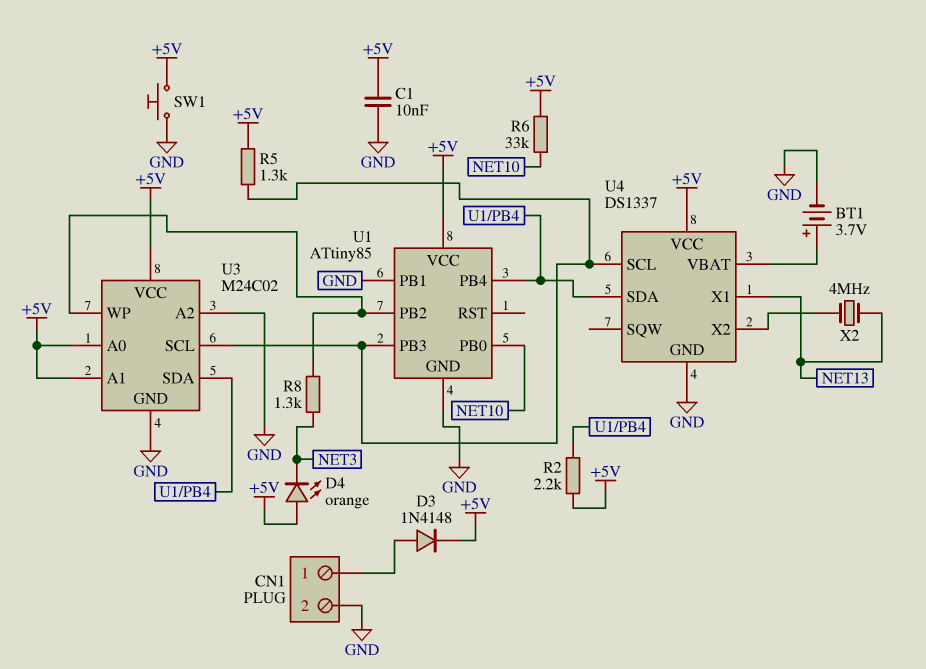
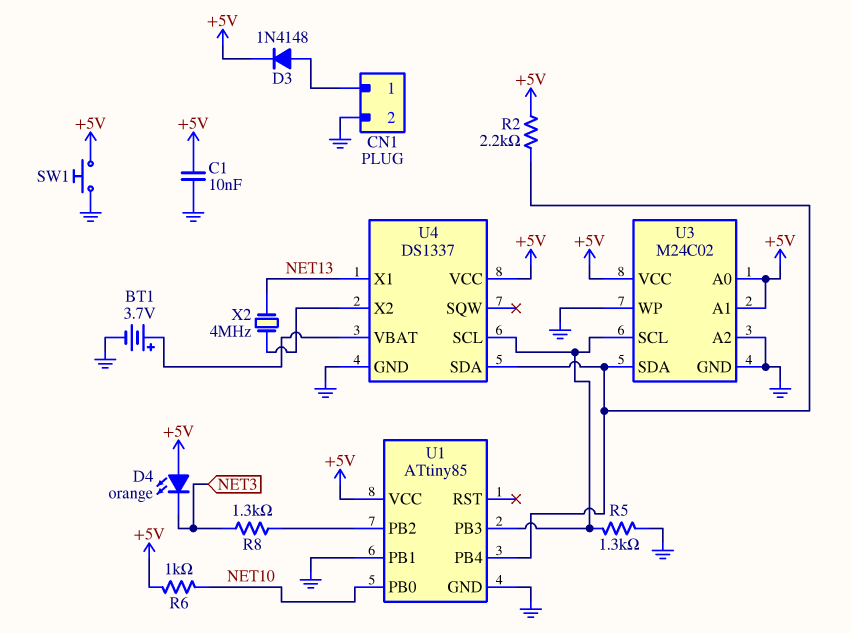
R5: 1.3k (+5V, U1/PB3) -> 1.3k (GND, U1/PB3)
R6: 33k (+5V, NET10) -> 1k (+5V, NET10)
U3 pin WP: U1/PB2 -> GND

